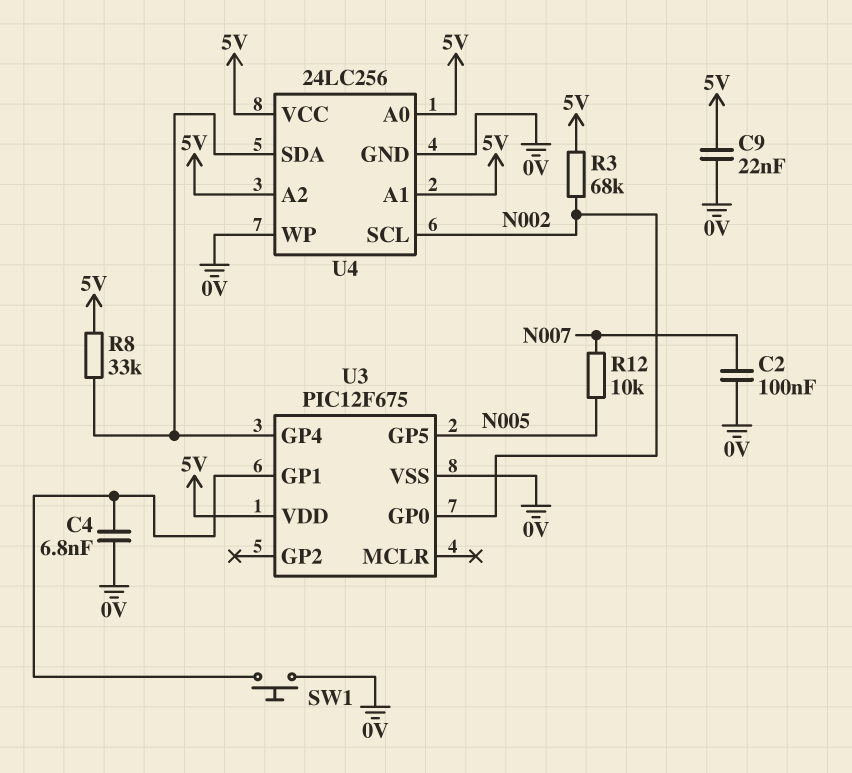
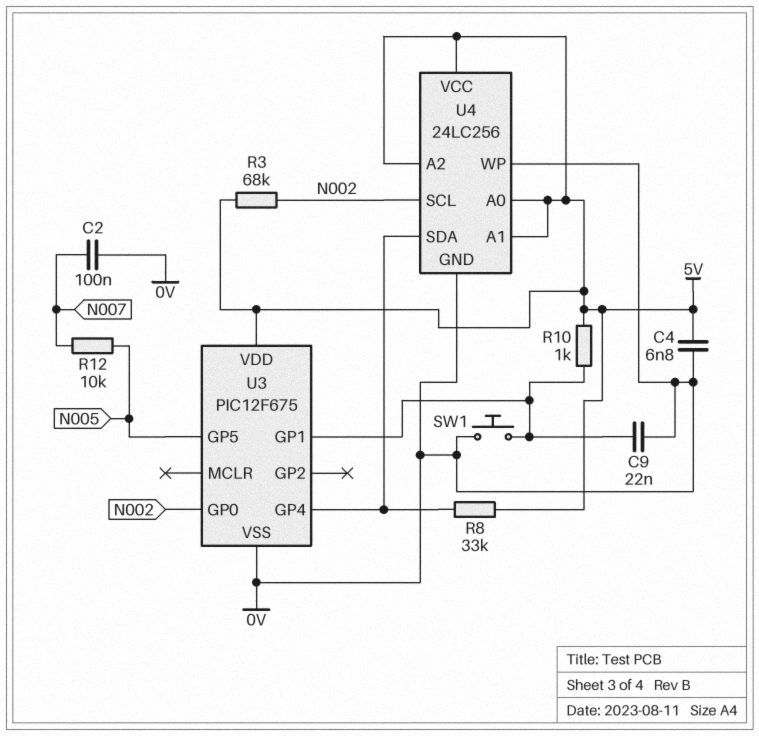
C4: 6.8nF (0V, U3/GP1) -> 6.8nF (0V, 5V)
C9: 22nF (0V, 5V) -> 22nF (0V, U3/GP1)
R10: none -> 1k (5V, U3/GP1)

